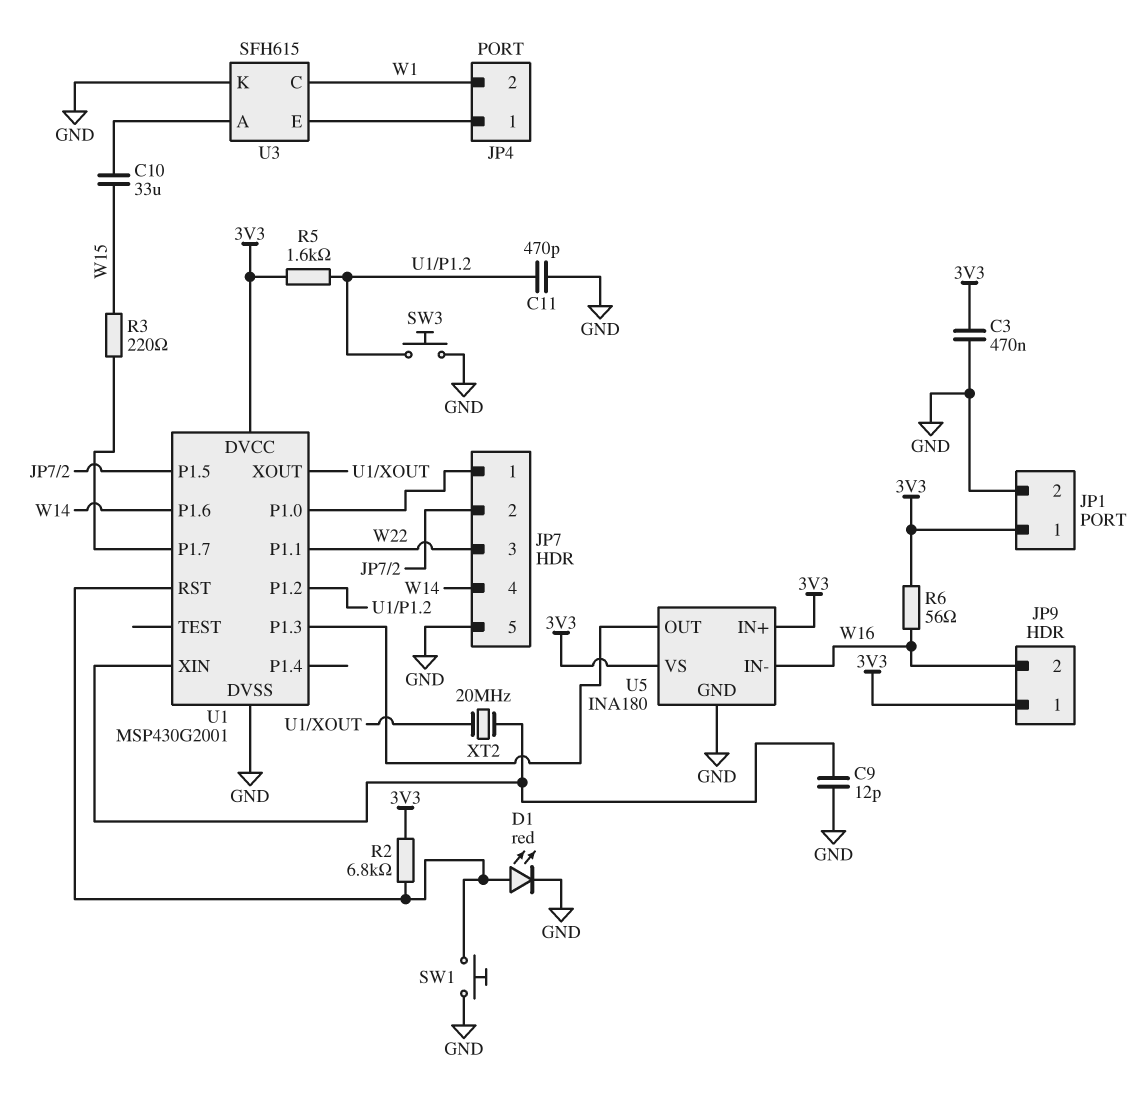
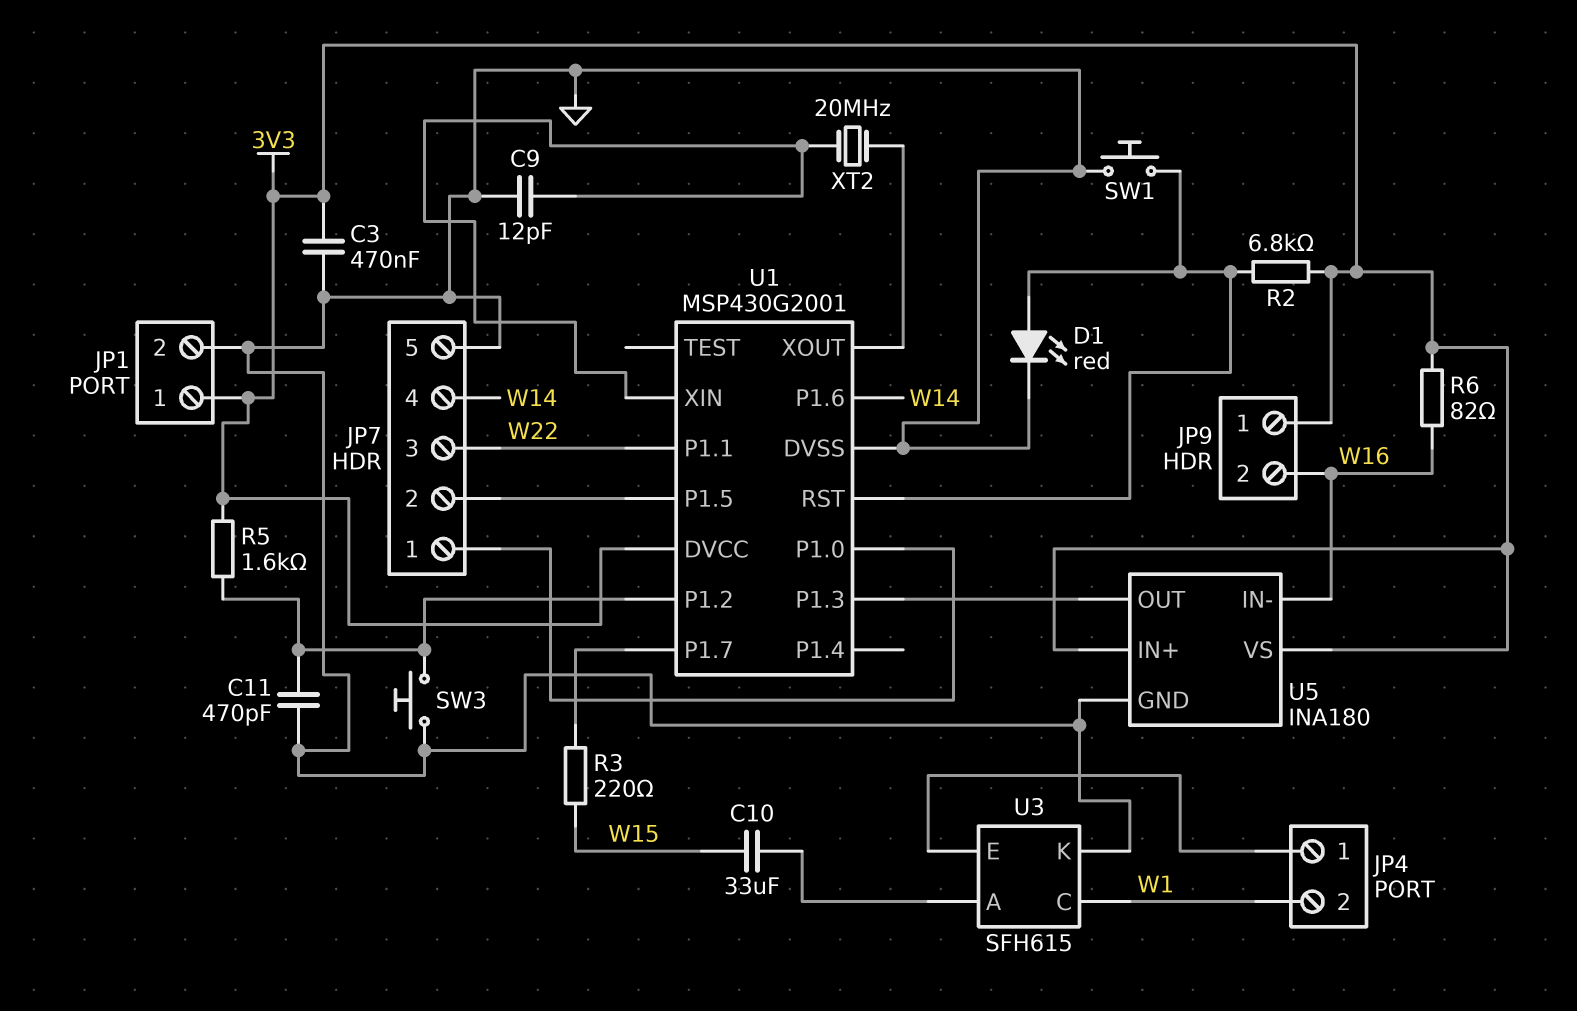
R6: 56 (3V3, W16) -> 82 (3V3, W16)

